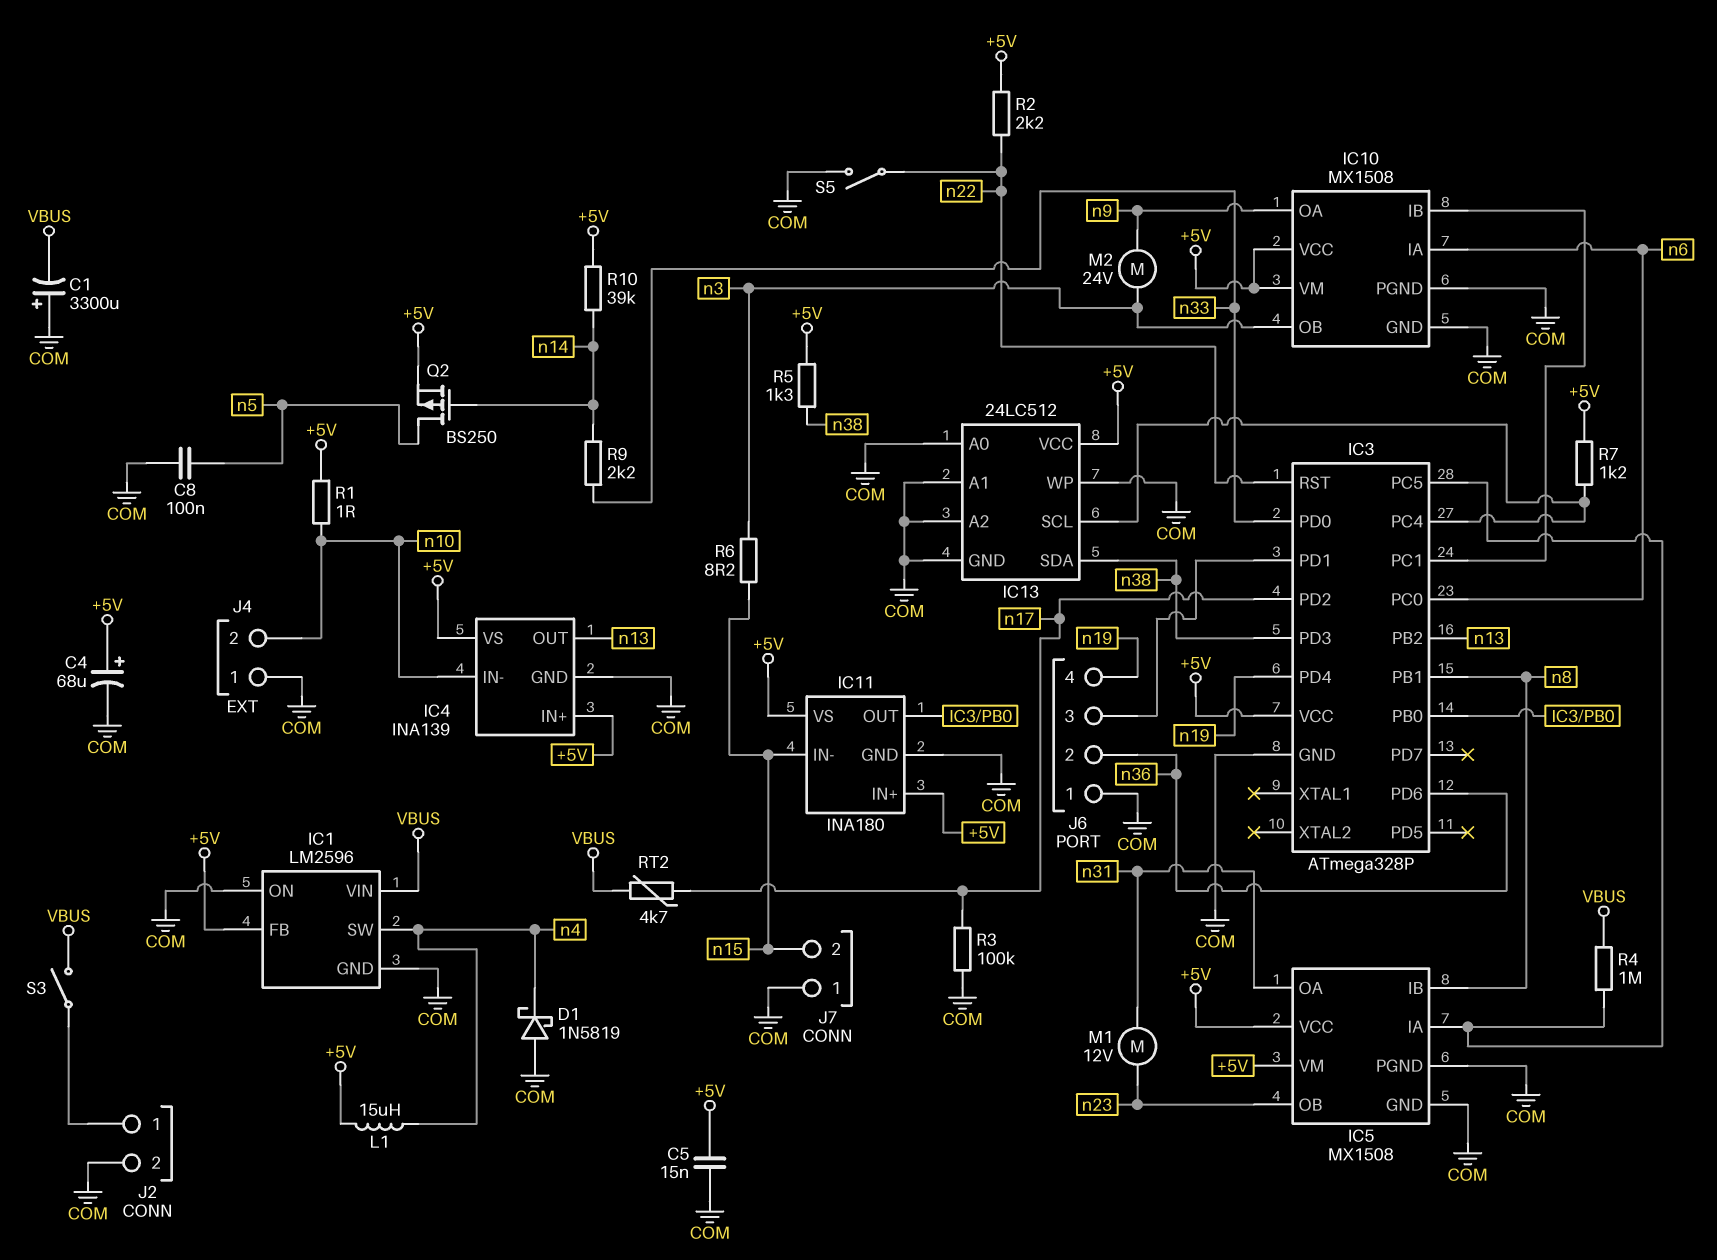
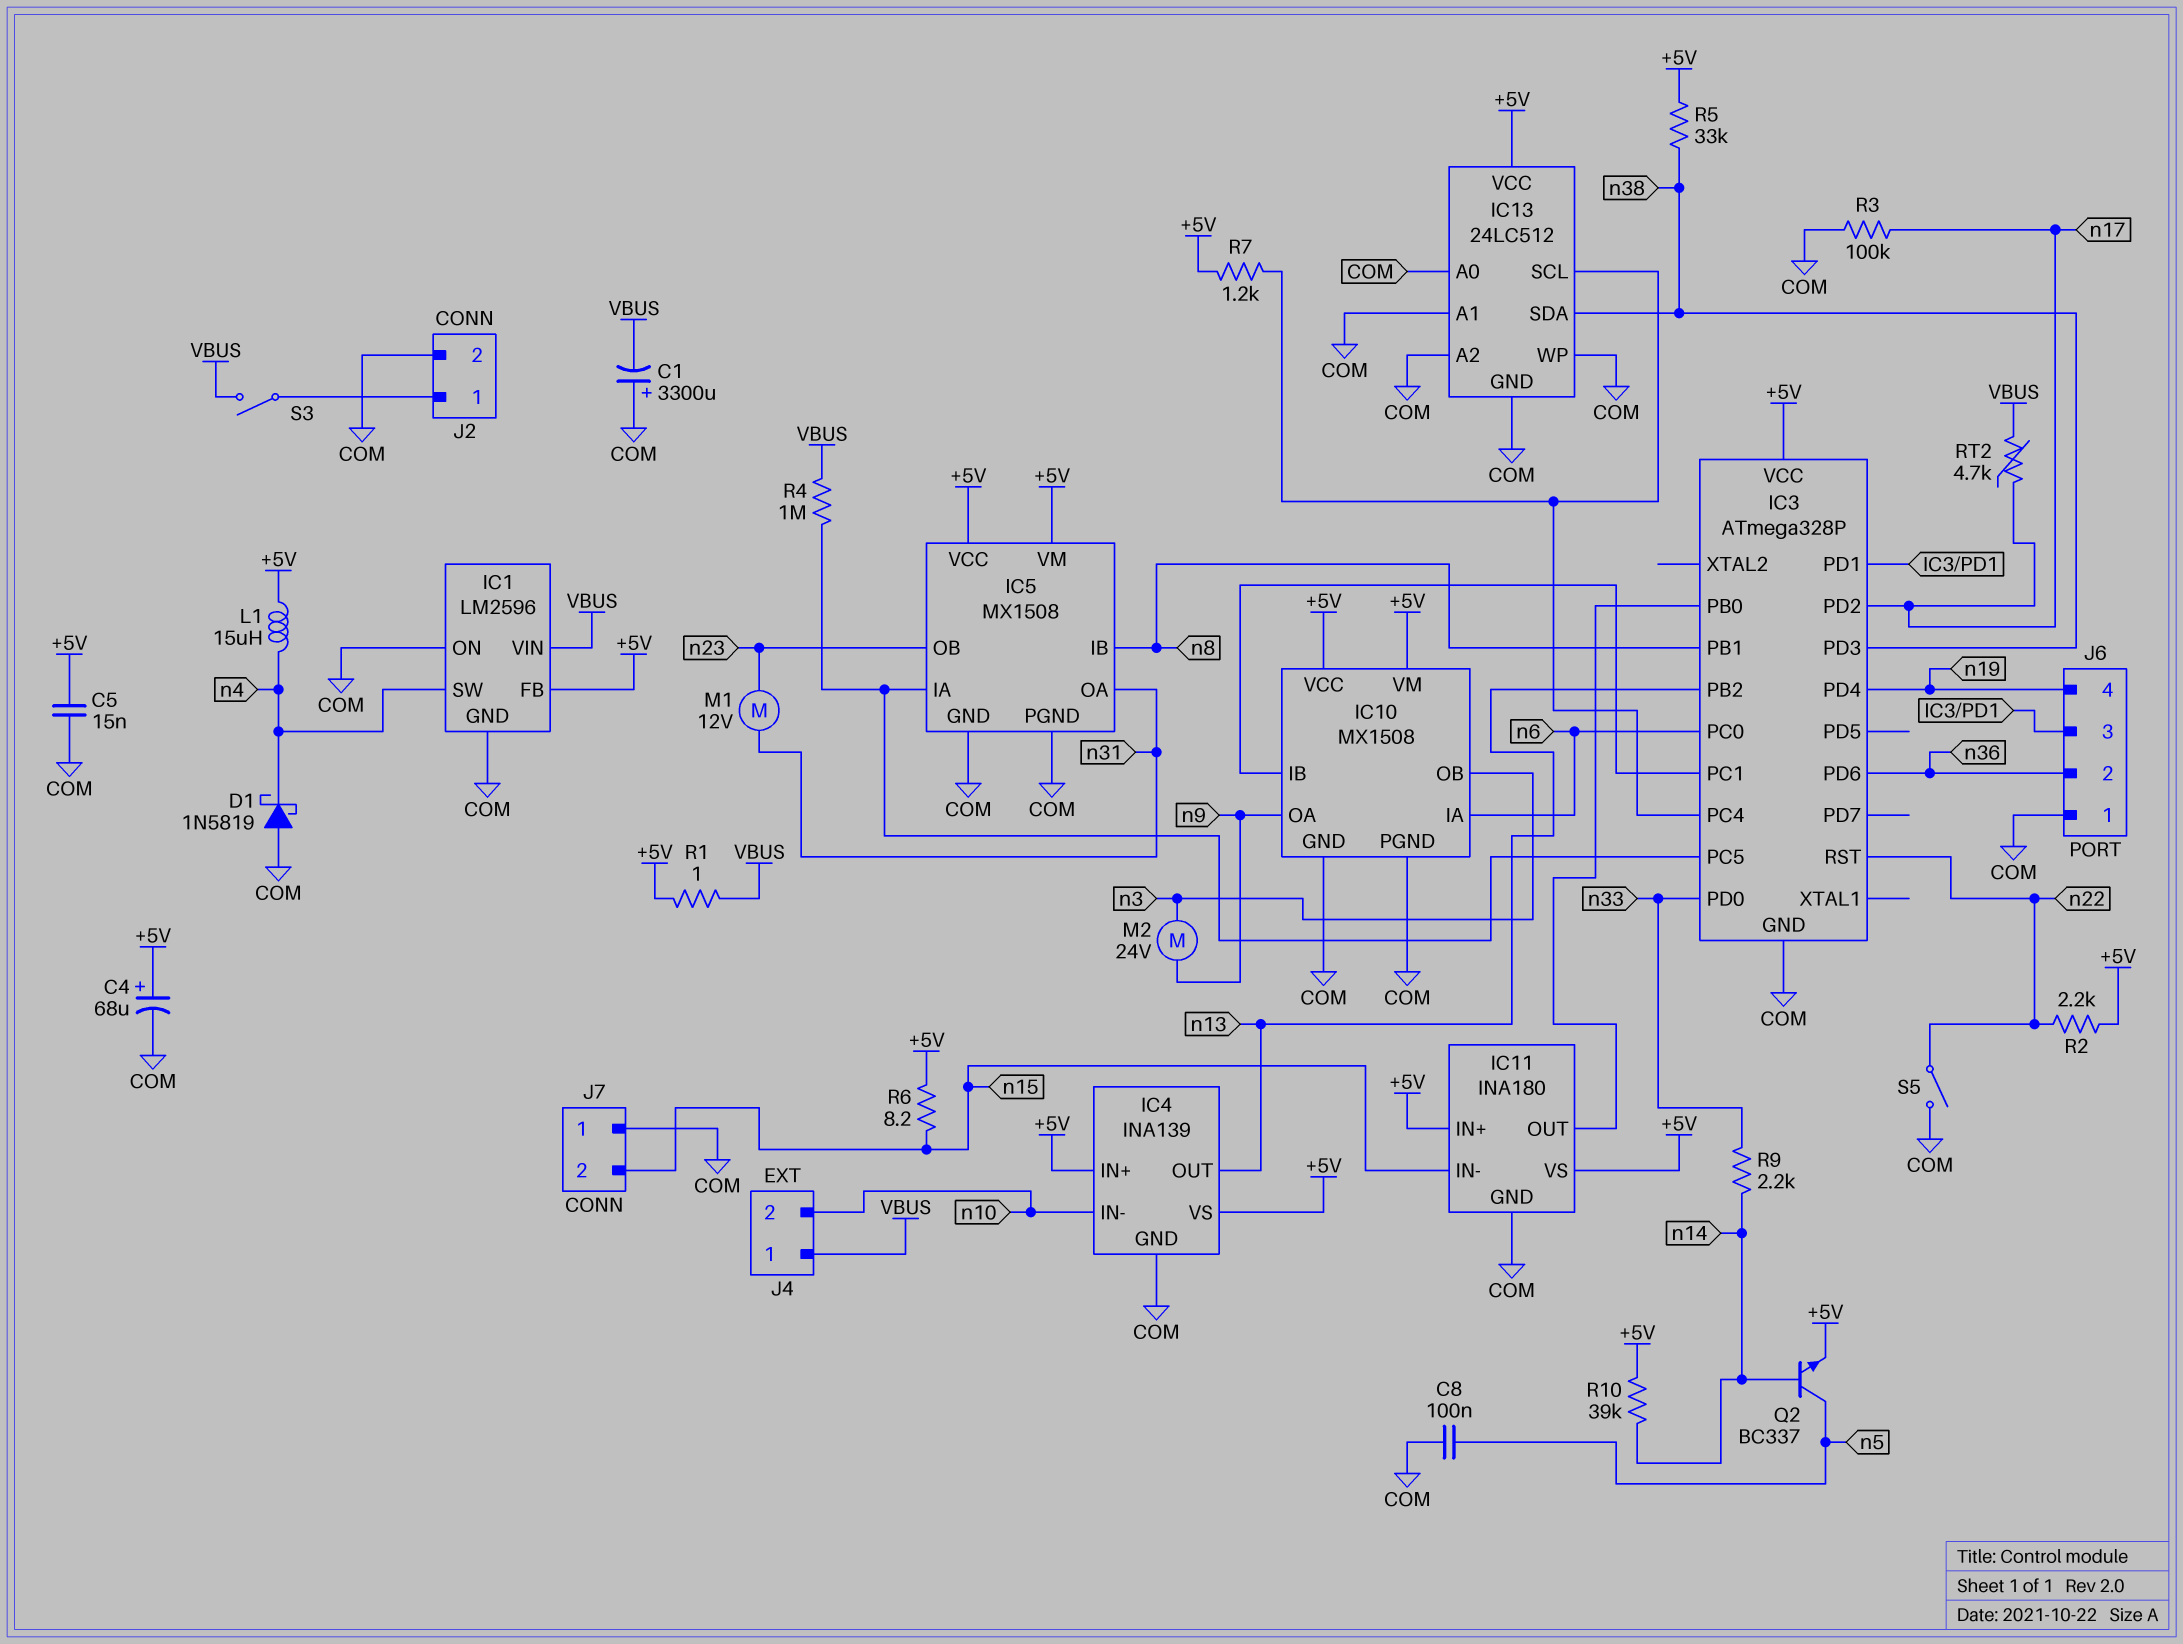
J4 pin 1: COM -> VBUS
Q2: PMOS BS250 (G n14, D n5, S +5V) -> NPN BC337 (B n14, C n5, E +5V)
R1: 1 (+5V, n10) -> 1 (+5V, VBUS)
R5: 1.3k (+5V, n38) -> 33k (+5V, n38)
R6: 8.2 (n3, n15) -> 8.2 (+5V, n15)

